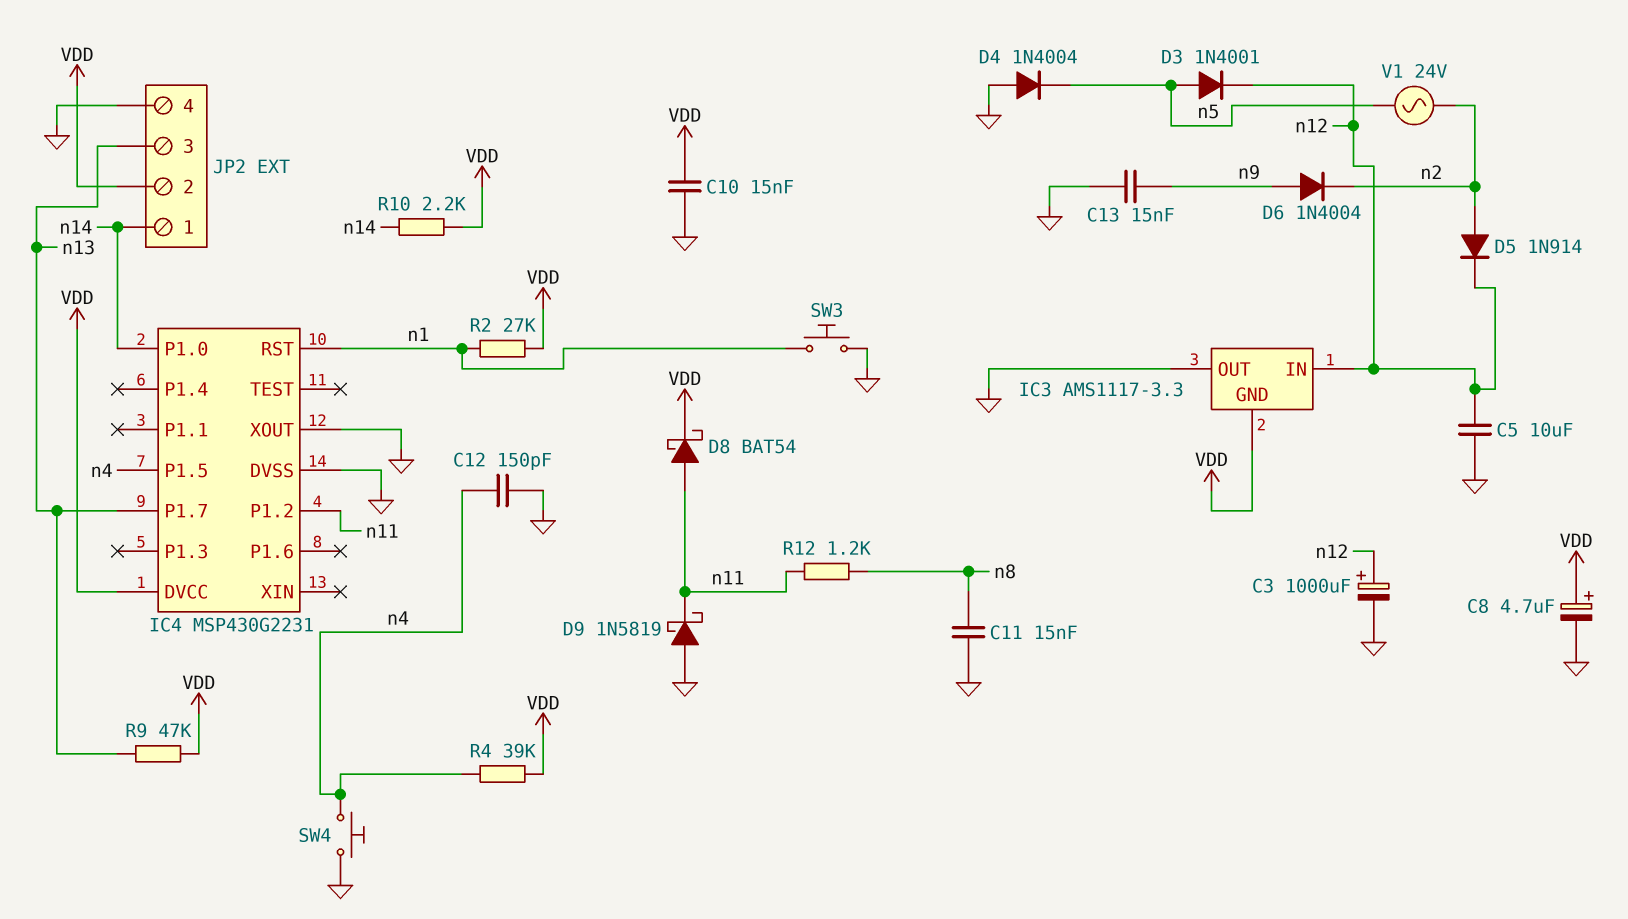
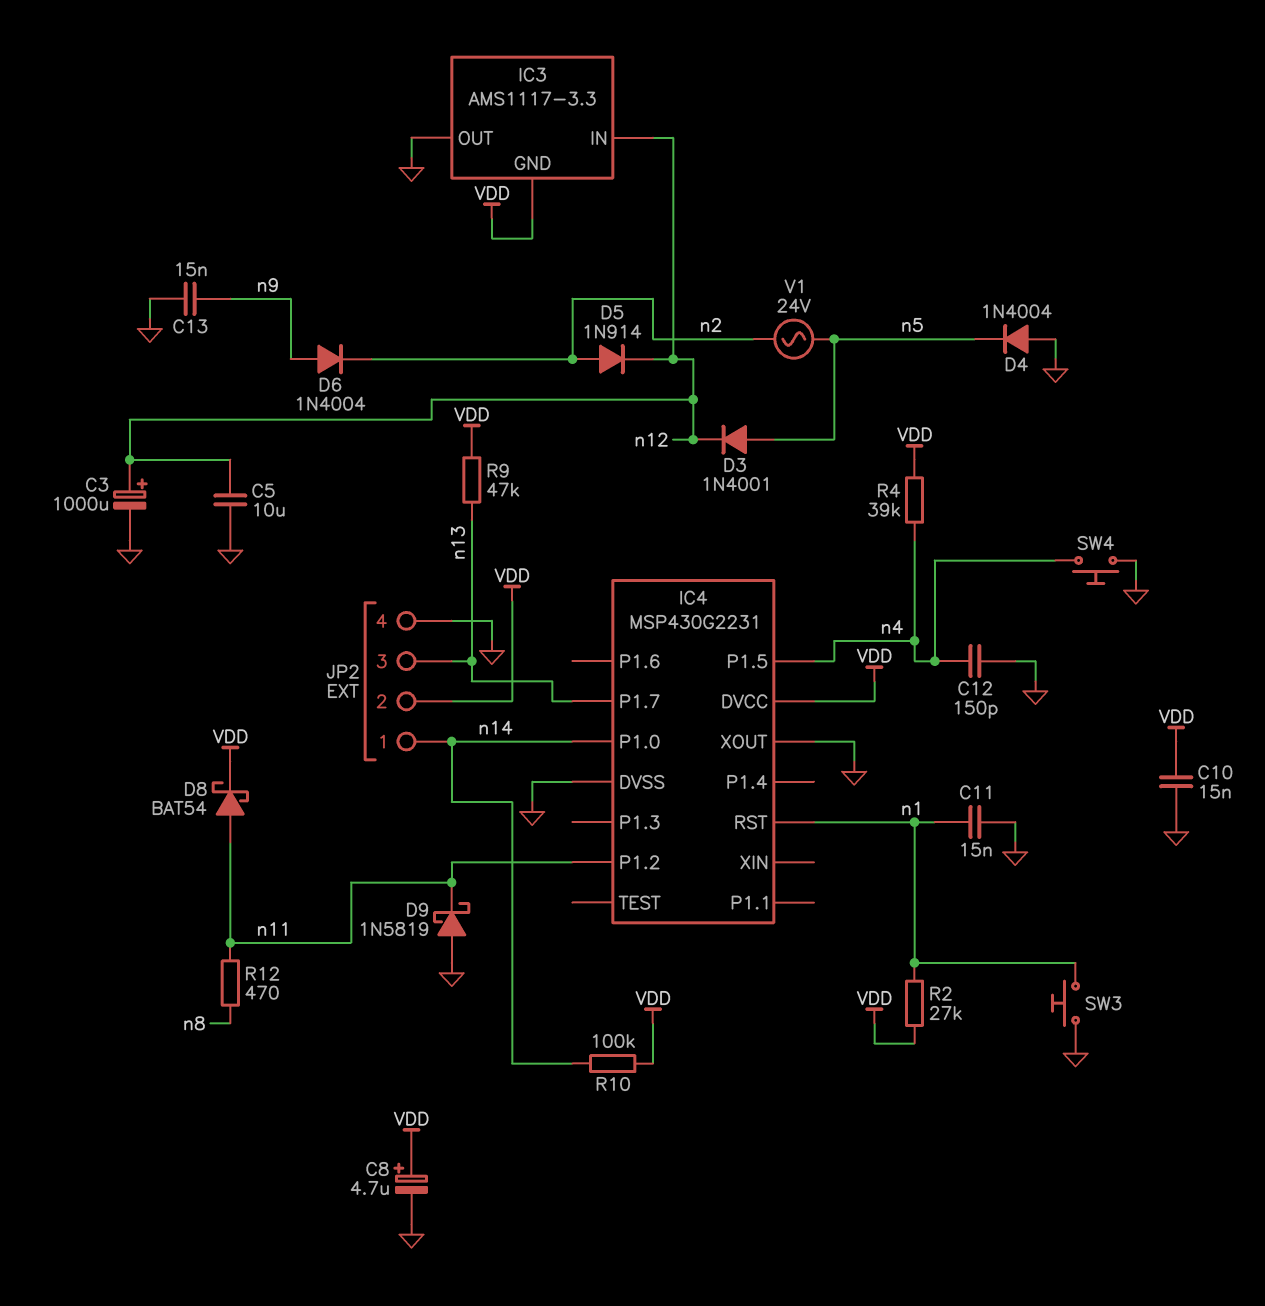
C11: 15nF (GND, n8) -> 15nF (GND, n1)
R10: 2.2k (VDD, n14) -> 100k (VDD, n14)
R12: 1.2k (n8, n11) -> 470 (n8, n11)

